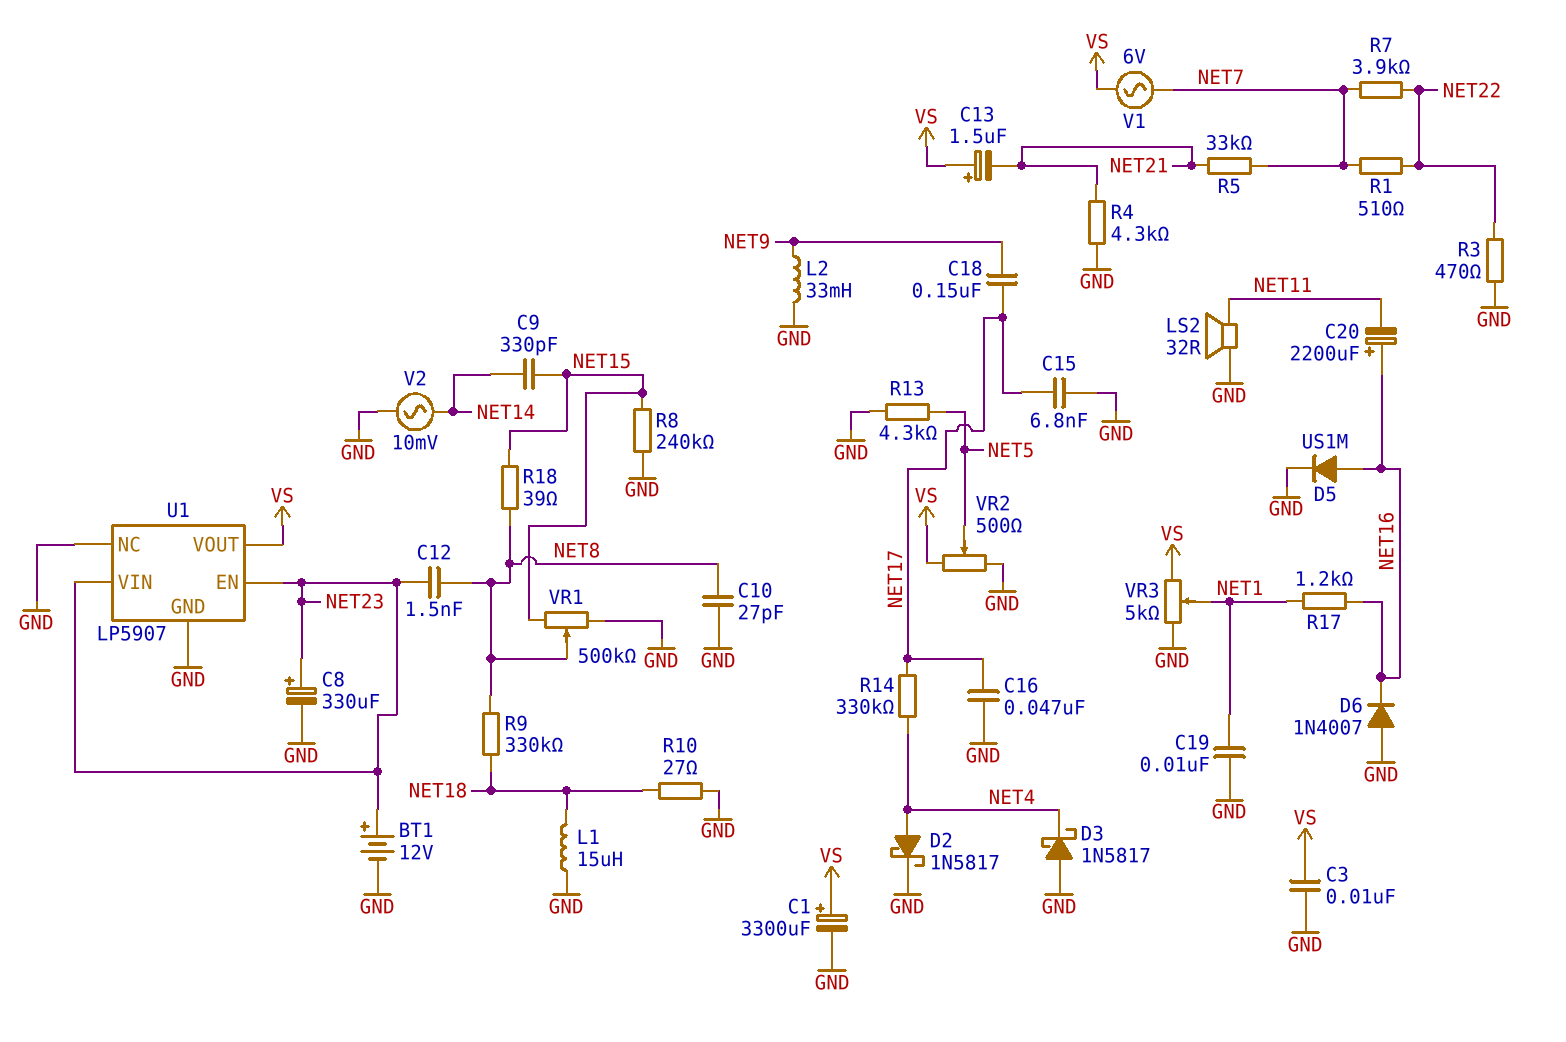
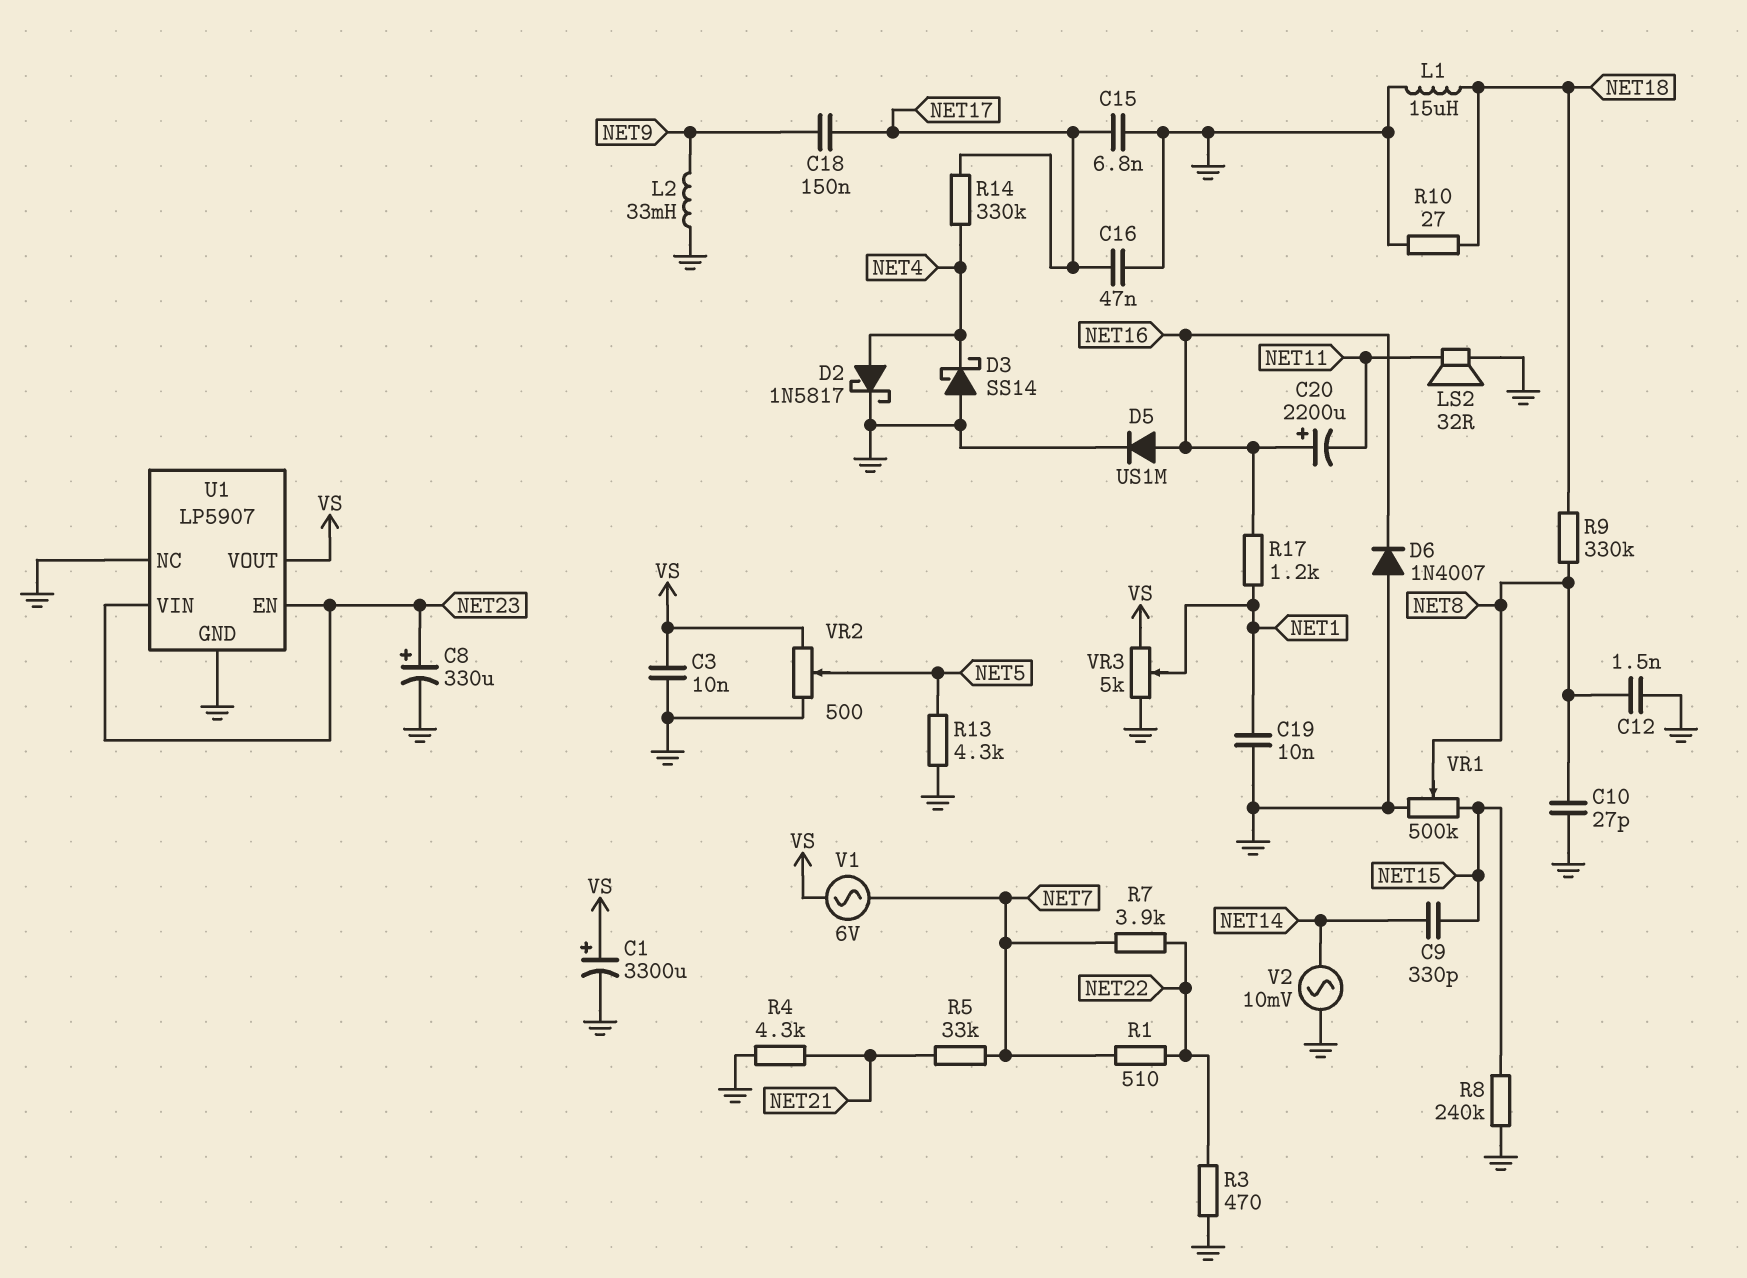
BT1: 12V (plus NET23, minus GND) -> none
C12: 1.5nF (NET8, NET23) -> 1.5nF (GND, NET8)
C13: 1.5uF (plus VS, minus NET21) -> none
D3: schottky 1N5817 (A GND, K NET4) -> schottky SS14 (A GND, K NET4)
R18: 39 (NET8, NET15) -> none

